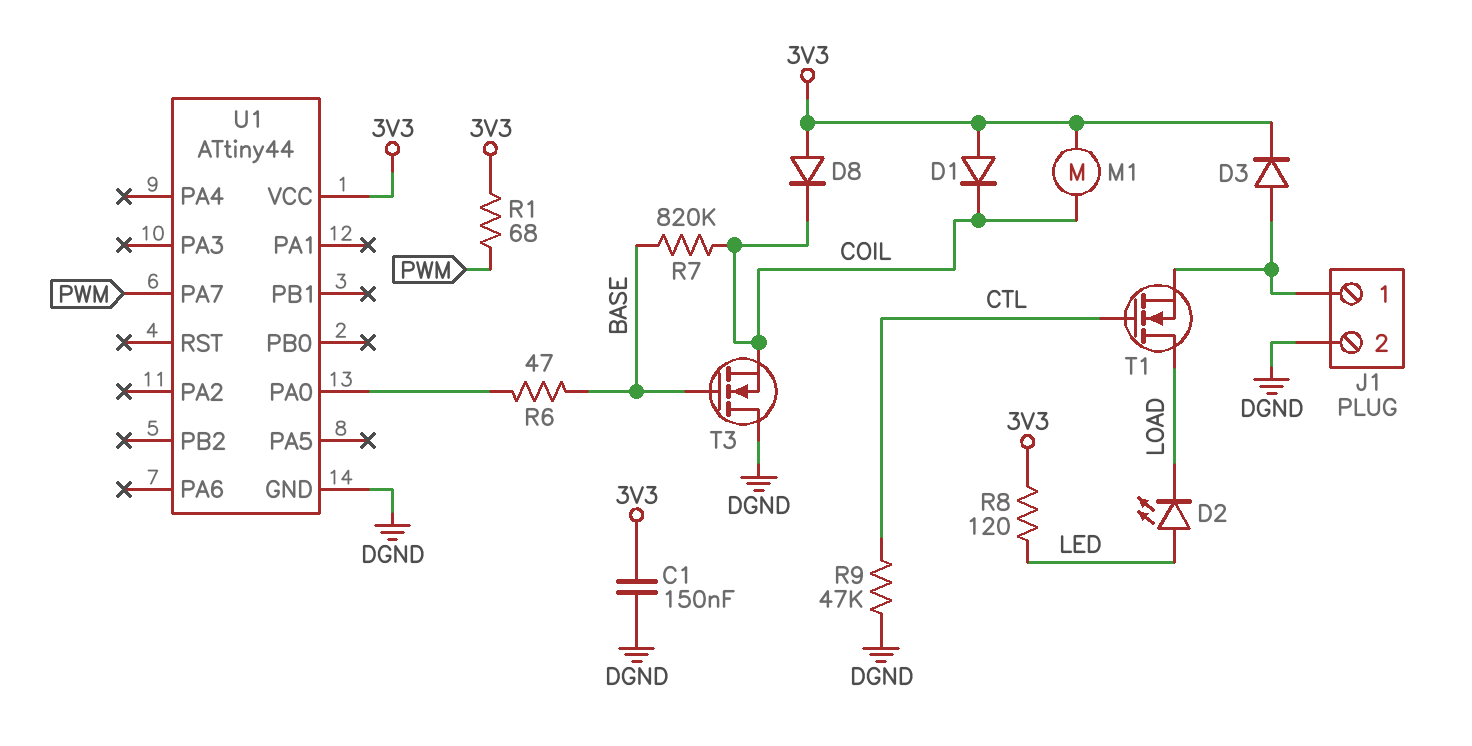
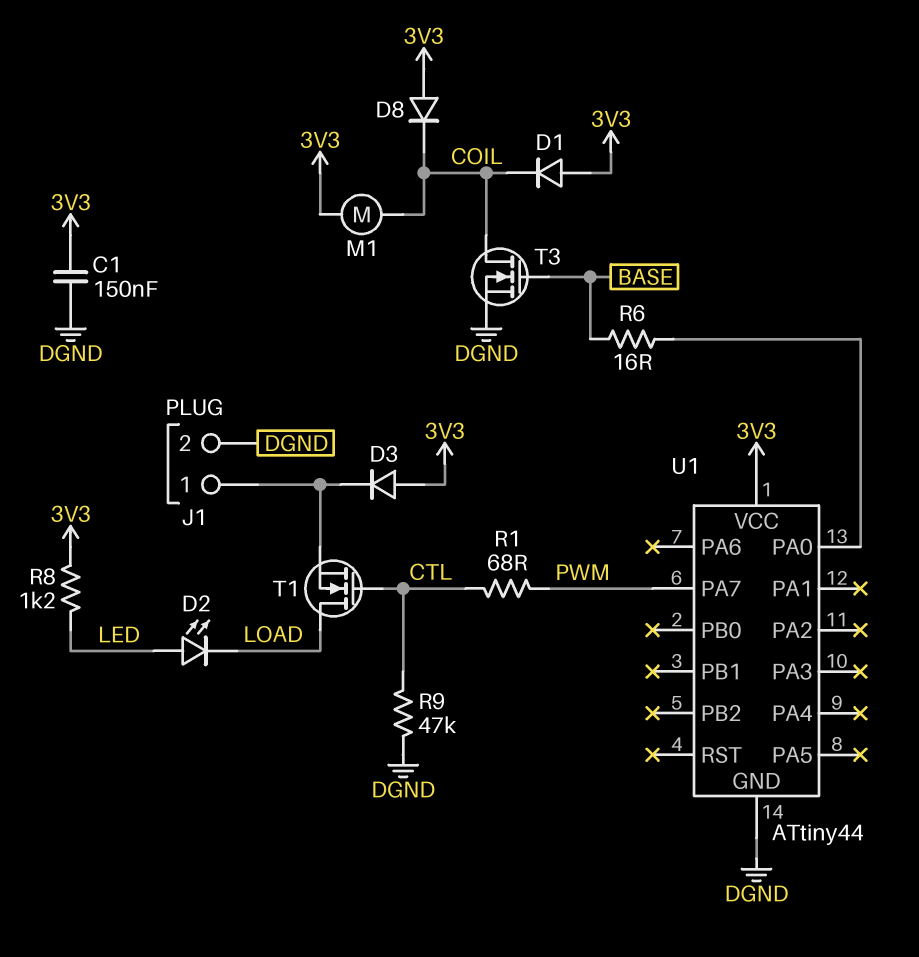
D3: diode (A J1/1, K 3V3) -> diode (A 3V3, K J1/1)
R1: 68 (3V3, PWM) -> 68 (CTL, PWM)
R6: 47 (BASE, U1/PA0) -> 16 (BASE, U1/PA0)
R7: 820k (BASE, COIL) -> none
R8: 120 (3V3, LED) -> 1.2k (3V3, LED)
T3: NMOS (G BASE, D DGND, S COIL) -> NMOS (G BASE, D COIL, S DGND)

